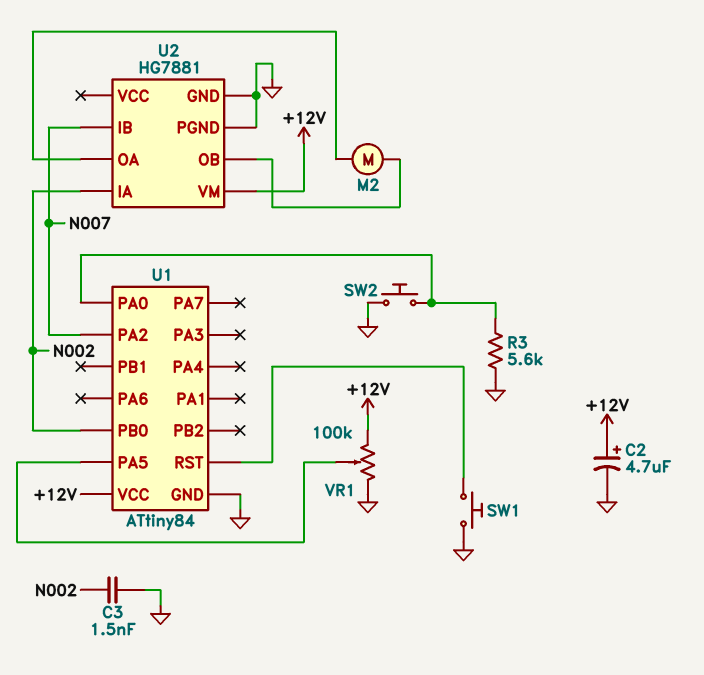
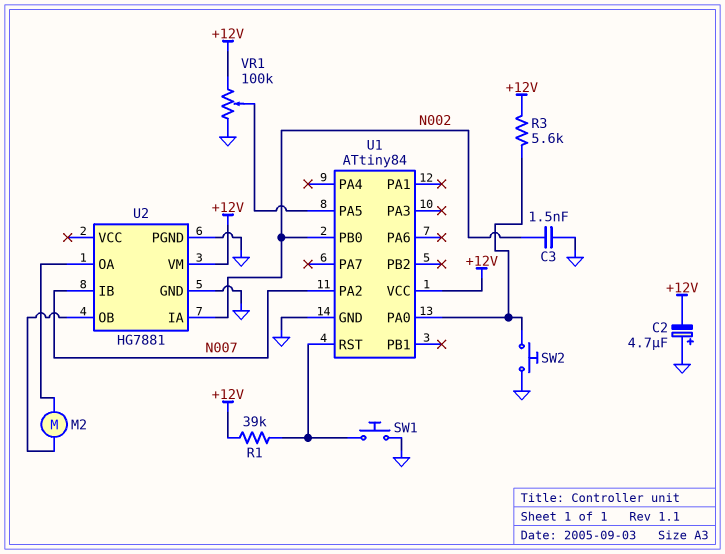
C2: 4.7uF (plus +12V, minus GND) -> 4.7uF (plus GND, minus +12V)
R1: none -> 39k (+12V, U1/RST)
R3: 5.6k (GND, U1/PA0) -> 5.6k (+12V, U1/PA0)

